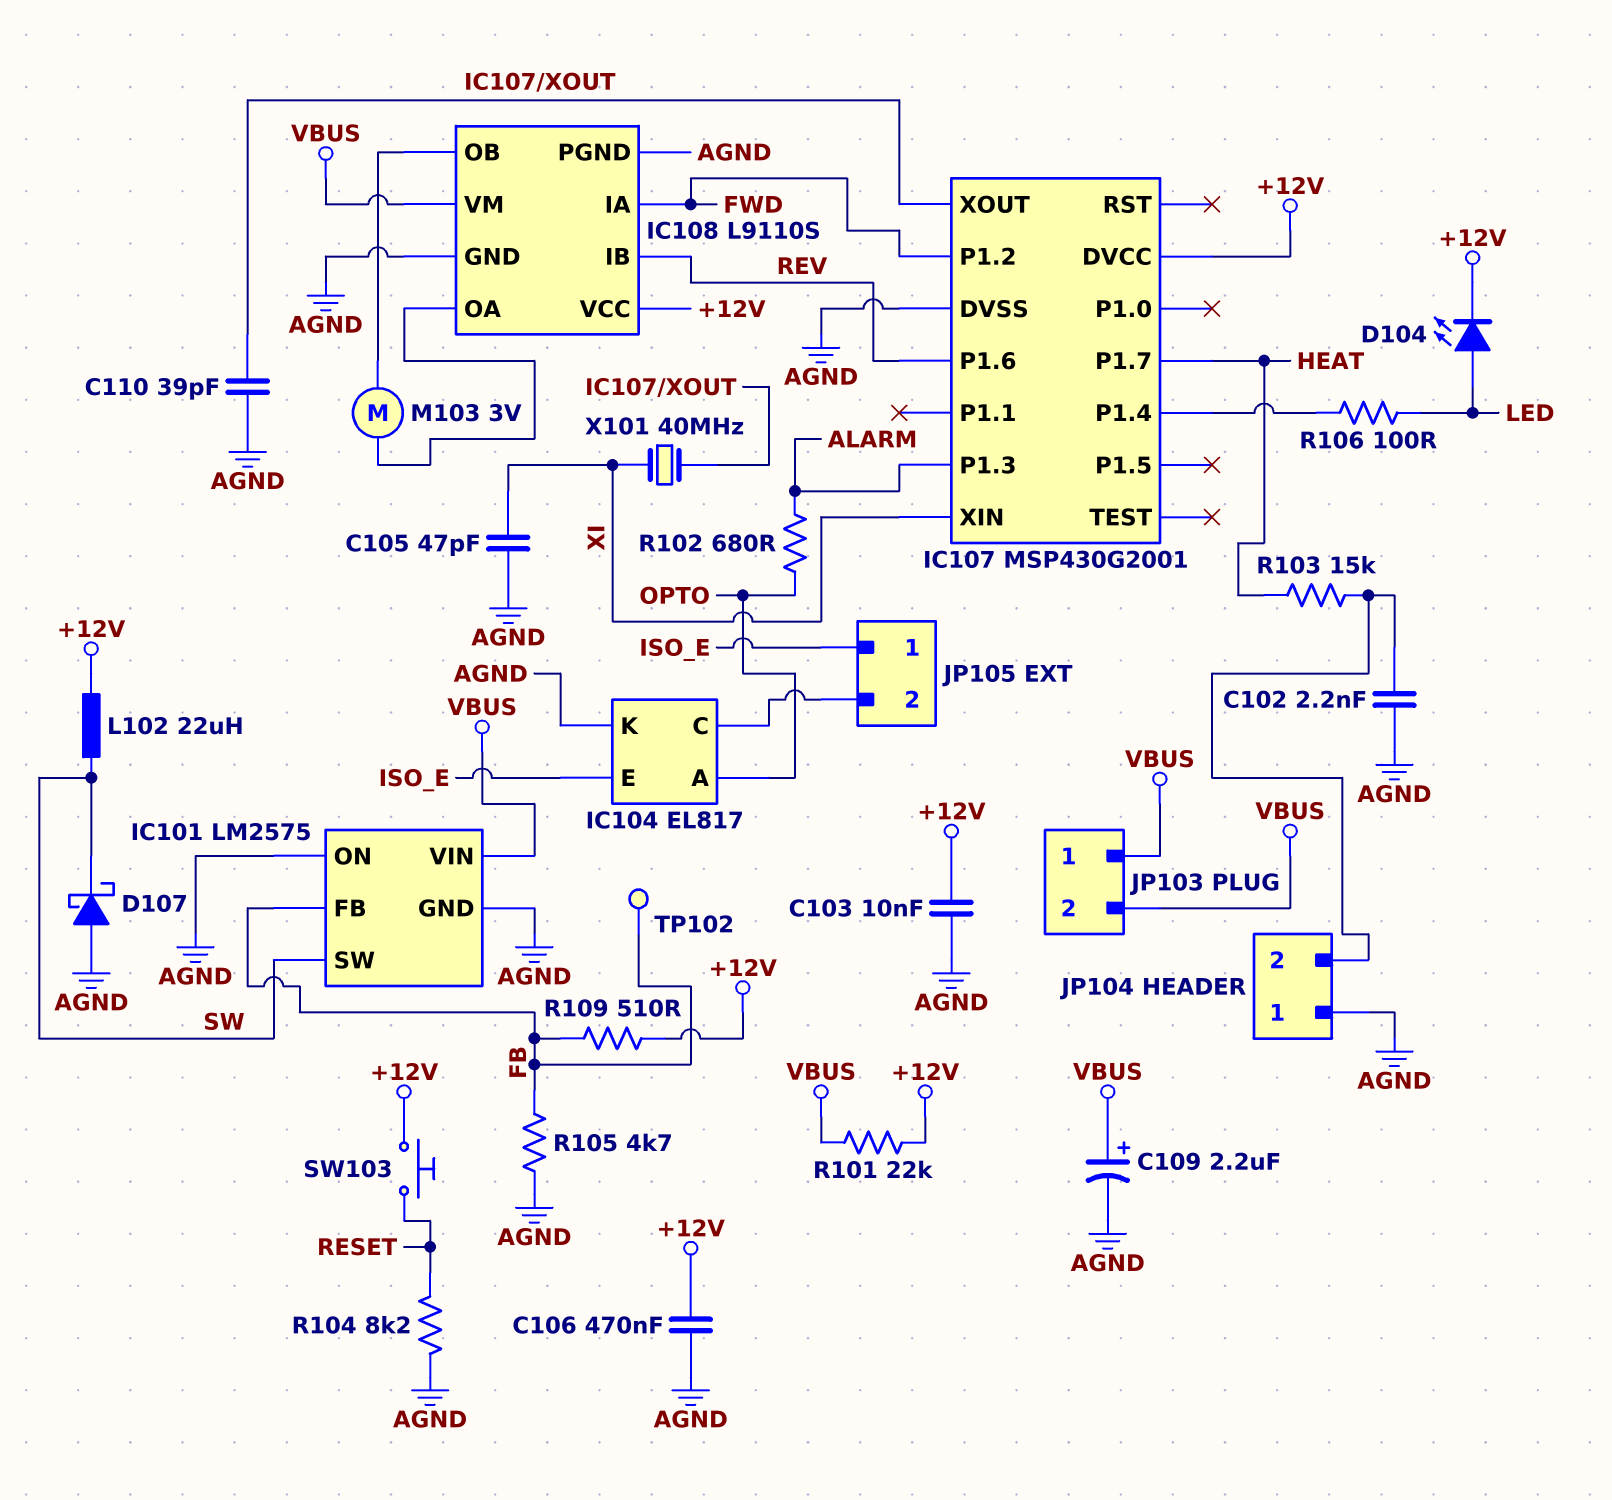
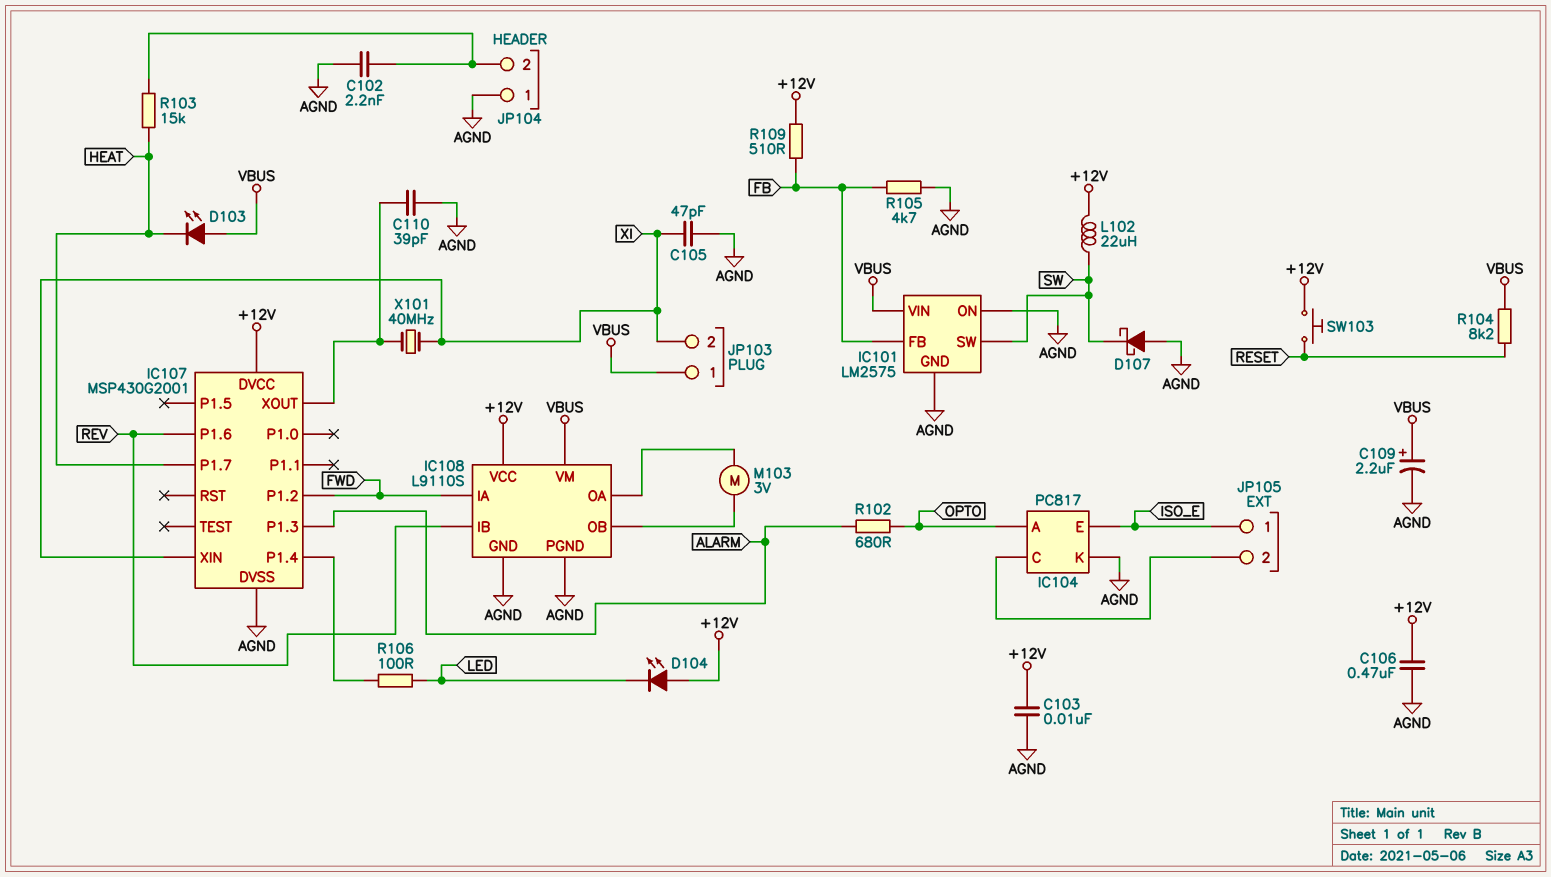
D103: none -> LED (A VBUS, K HEAT)
D104: LED (A LED, K +12V) -> LED (A +12V, K LED)
IC104: EL817 -> PC817
JP103 pin 2: VBUS -> XI
R101: 22k (+12V, VBUS) -> none
R104: 8.2k (AGND, RESET) -> 8.2k (RESET, VBUS)
TP102: test point (FB) -> none

